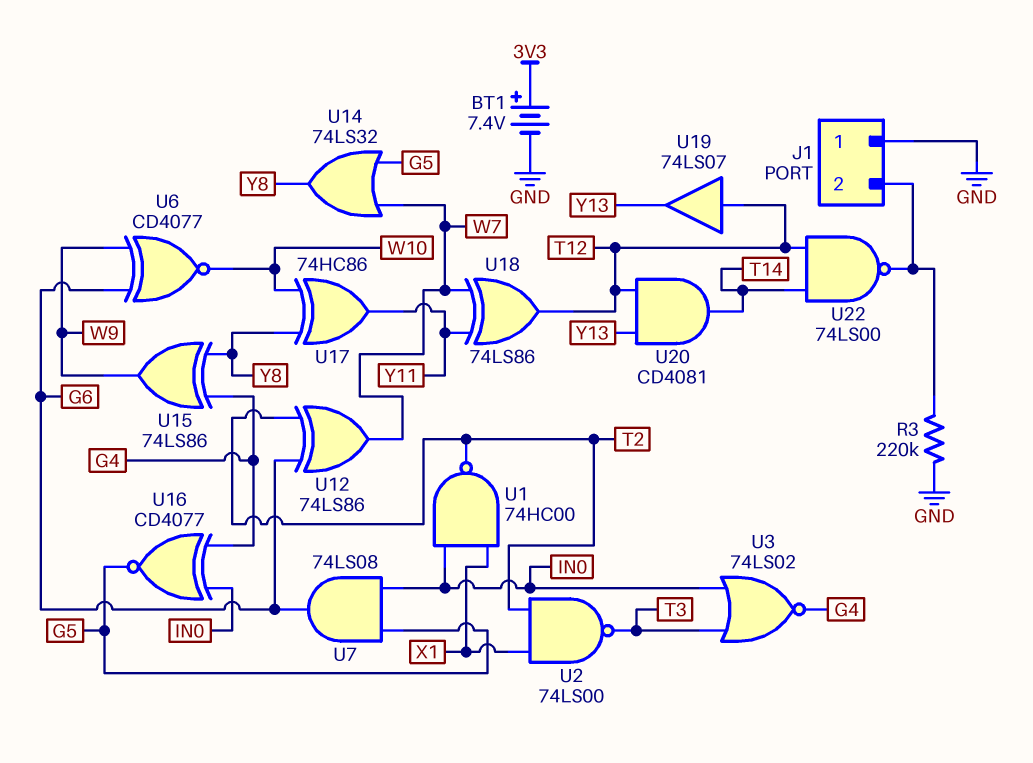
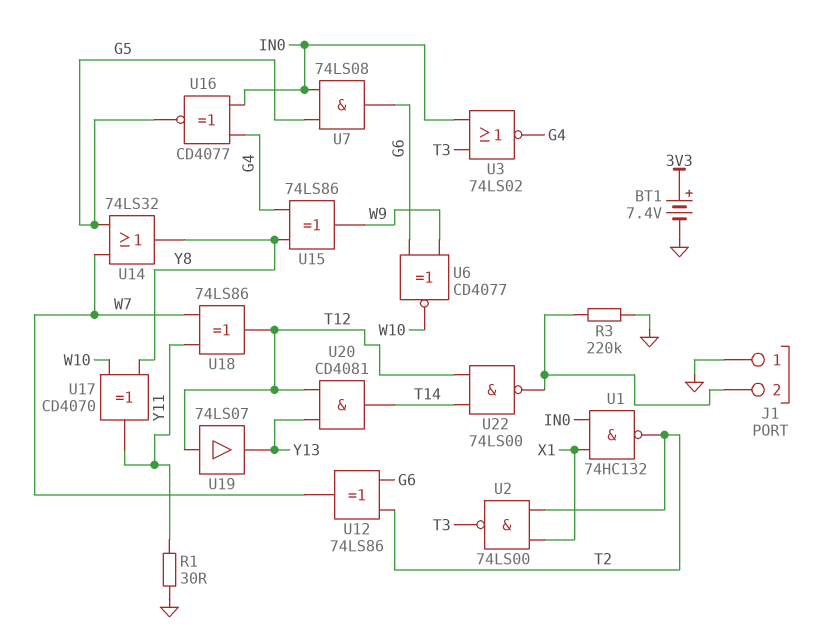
R1: none -> 30 (GND, Y11)
U1: NAND 74HC00 (in IN0, in X1, out T2) -> NAND 74HC132 (in IN0, in X1, out T2)
U17: XOR 74HC86 (in W10, in Y8, out Y11) -> XOR CD4070 (in W10, in Y8, out Y11)

